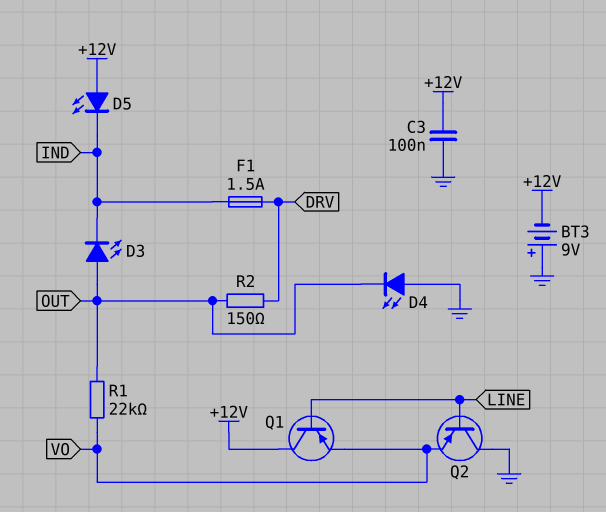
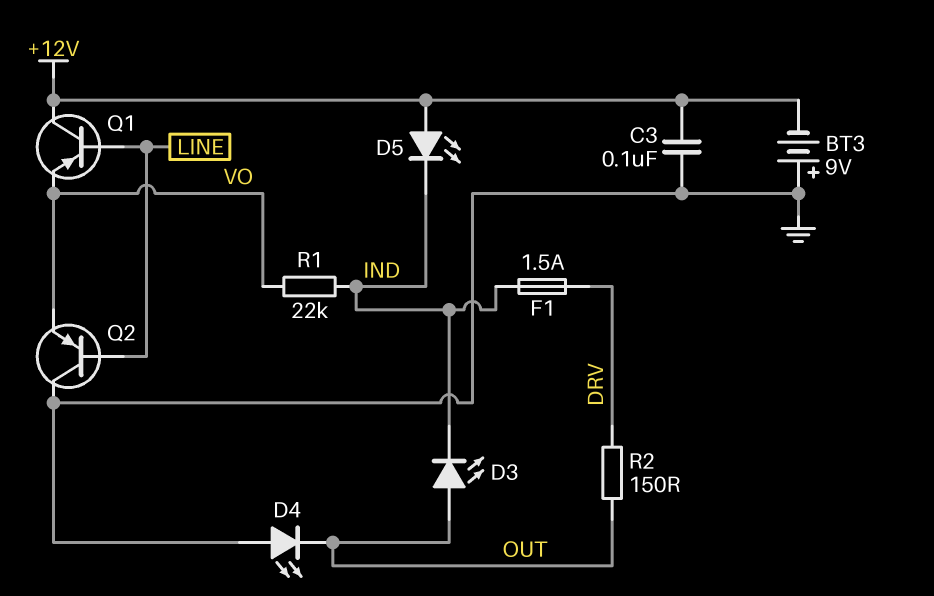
R1: 22k (OUT, VO) -> 22k (IND, VO)

